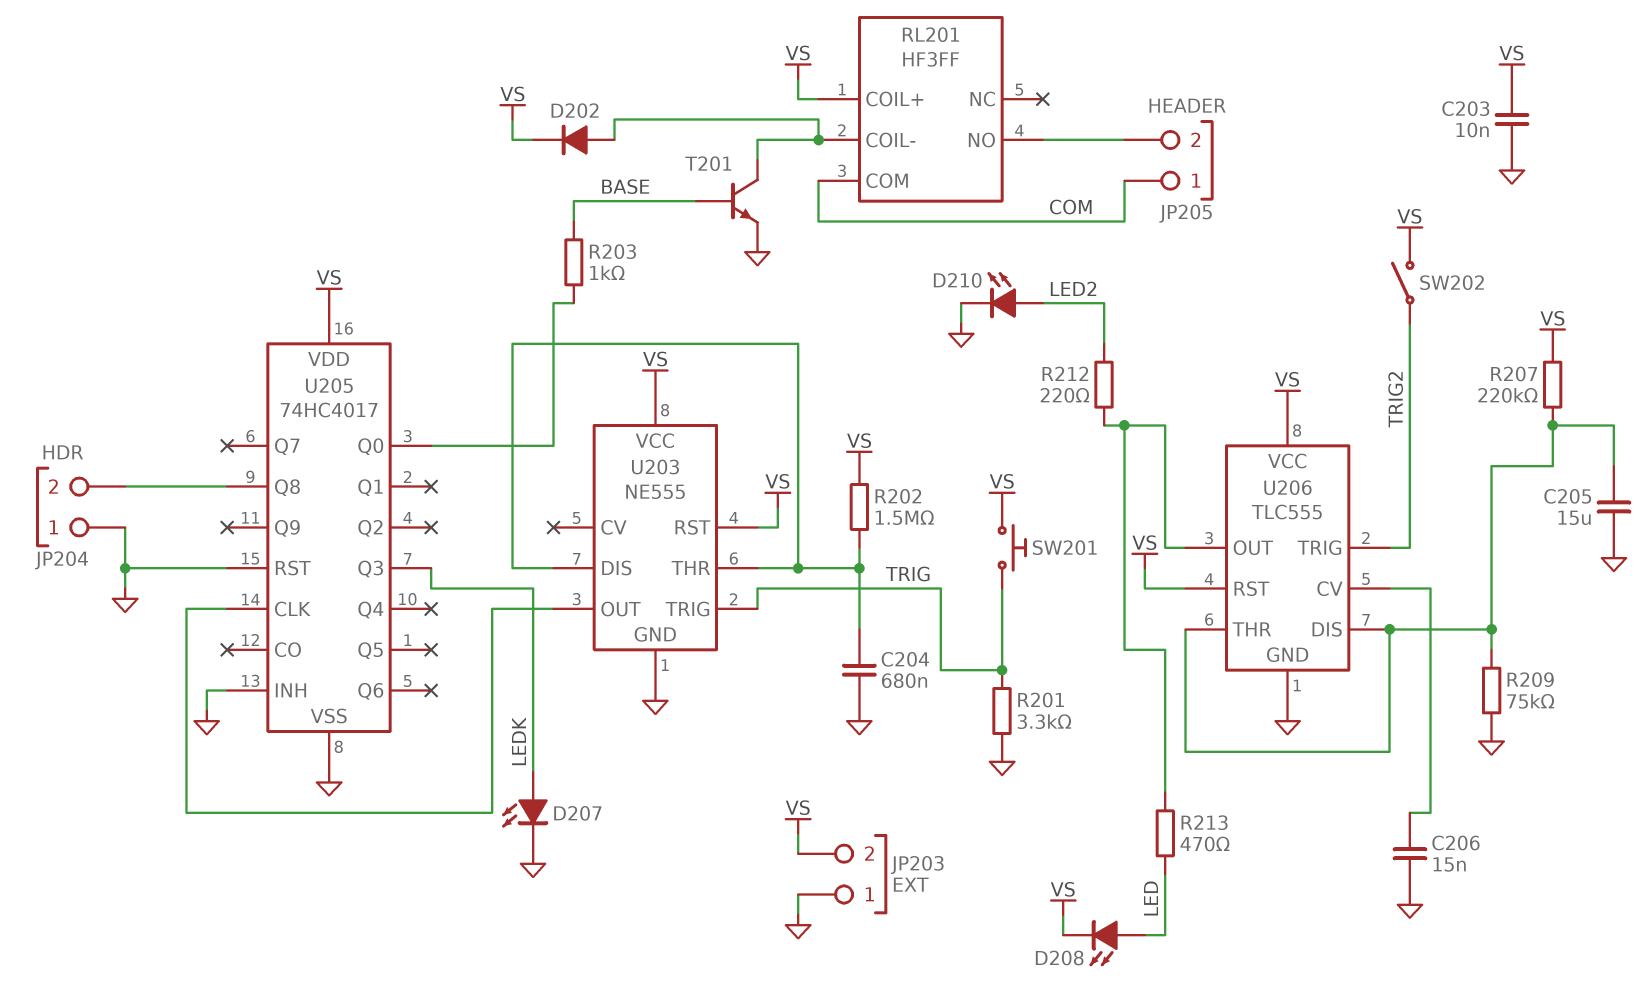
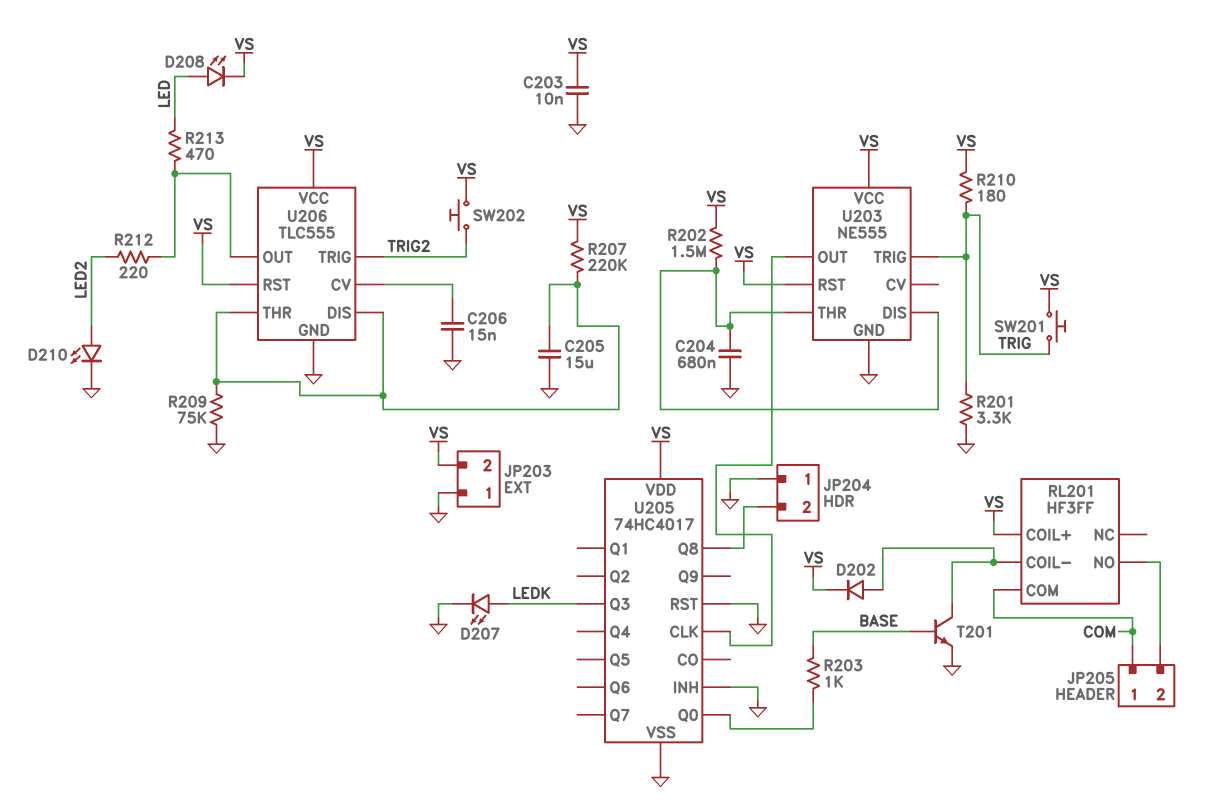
R210: none -> 180 (TRIG, VS)
SW202: switch (TRIG2, VS) -> button (TRIG2, VS)

